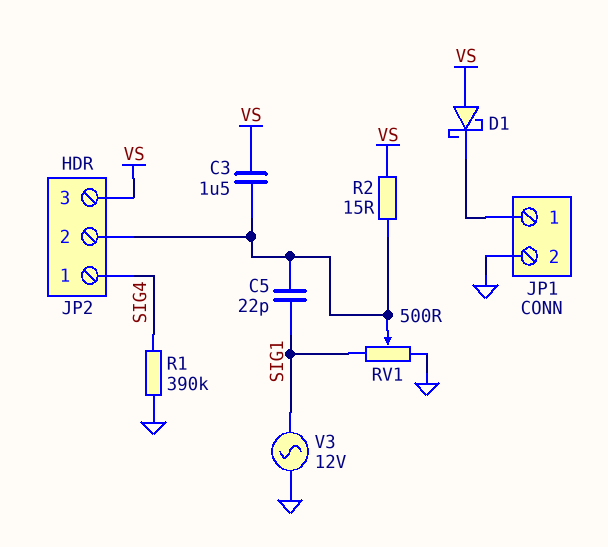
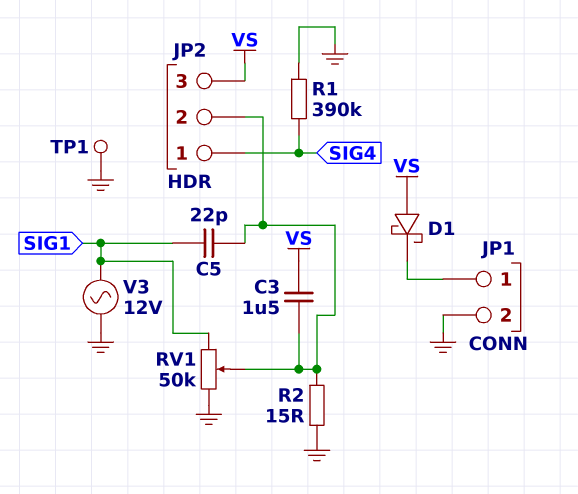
R2: 15 (JP2/2, VS) -> 15 (GND, JP2/2)
RV1: 500 (GND, SIG1, wiper JP2/2) -> 50k (GND, SIG1, wiper JP2/2)
TP1: none -> test point (GND)

